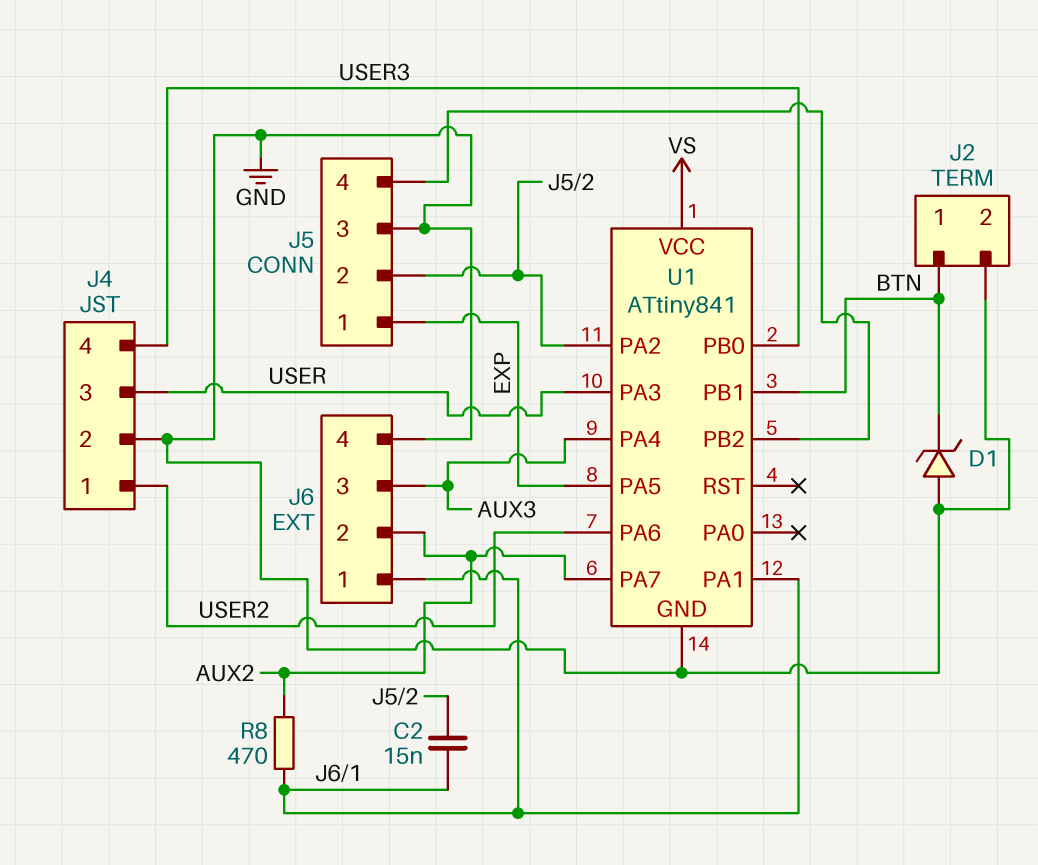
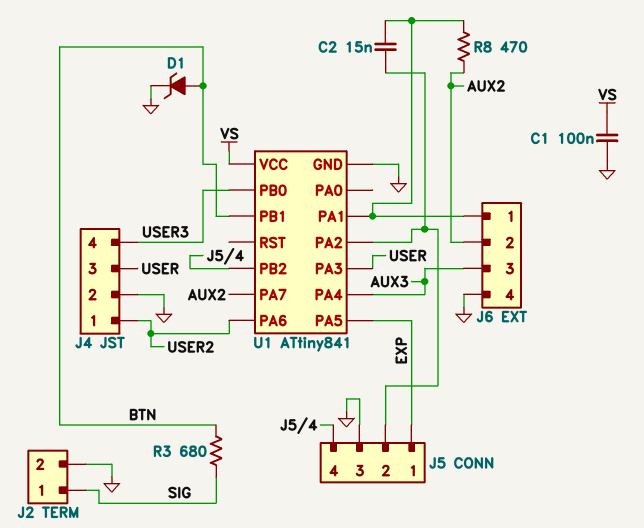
C1: none -> 100nF (GND, VS)
D1: zener (A GND, K BTN) -> zener (A BTN, K GND)
J2 pin 1: BTN -> SIG
R3: none -> 680 (BTN, SIG)

